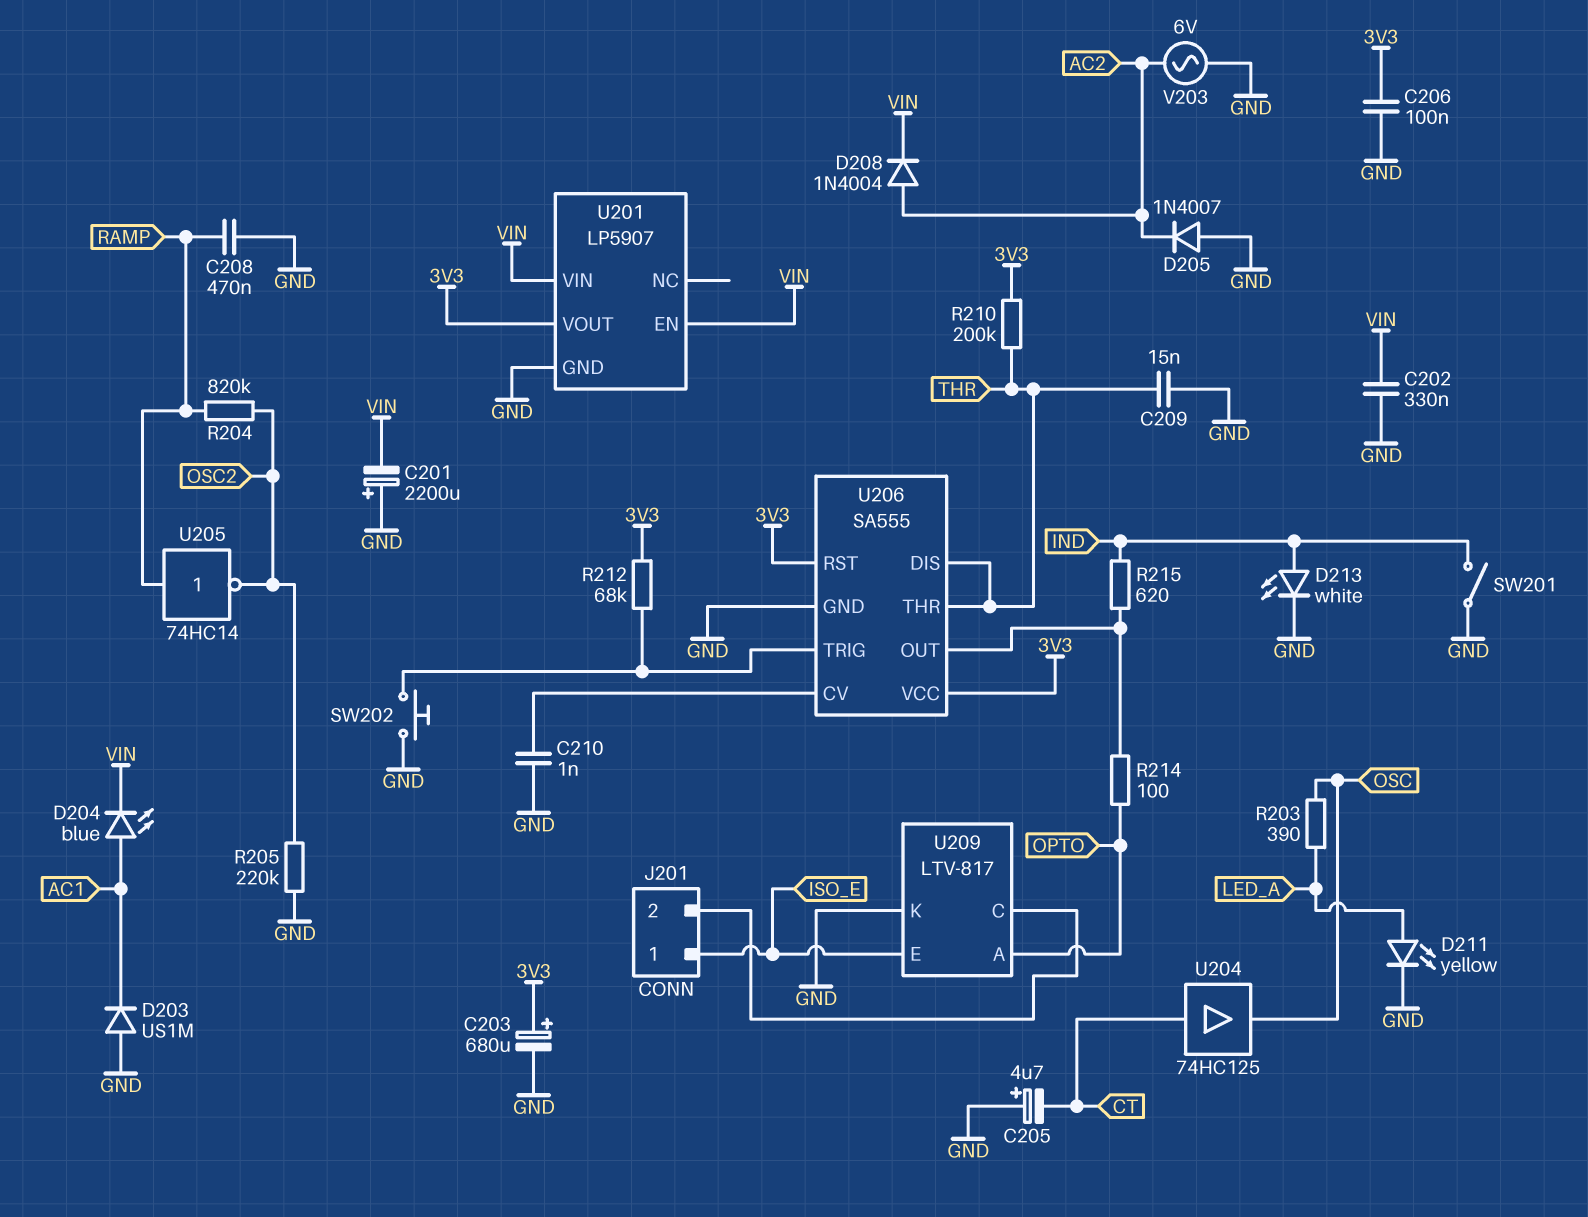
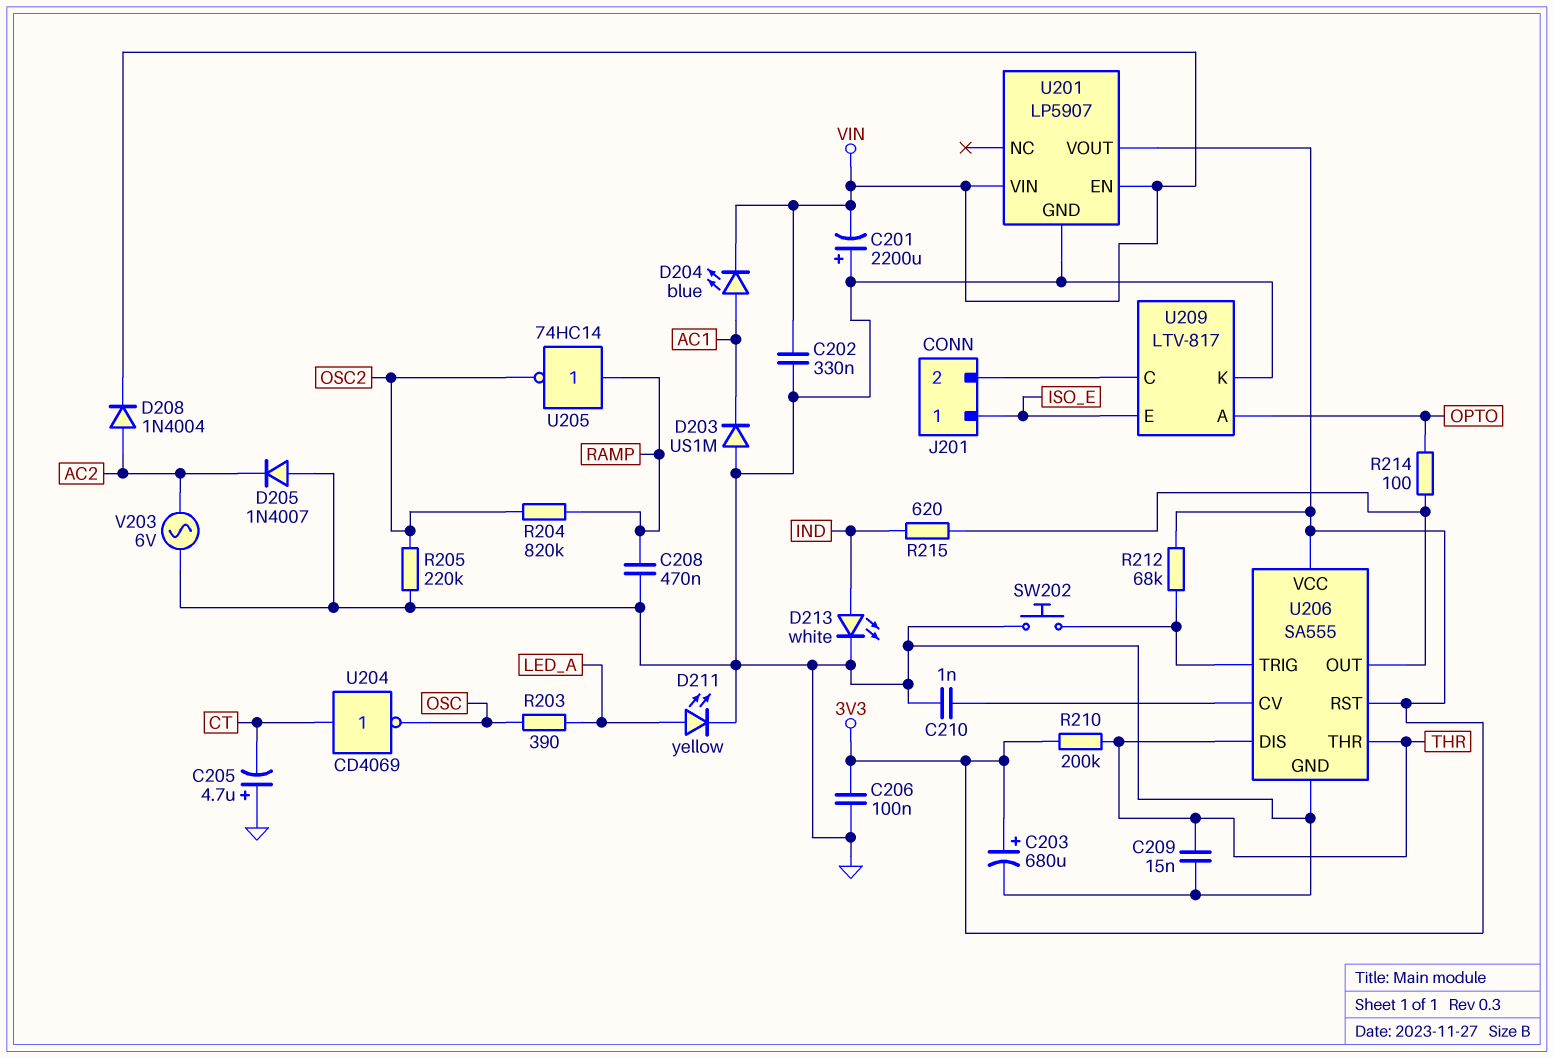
SW201: switch (GND, IND) -> none
U204: buffer 74HC125 (in CT, out OSC) -> NOT CD4069 (in CT, out OSC)

